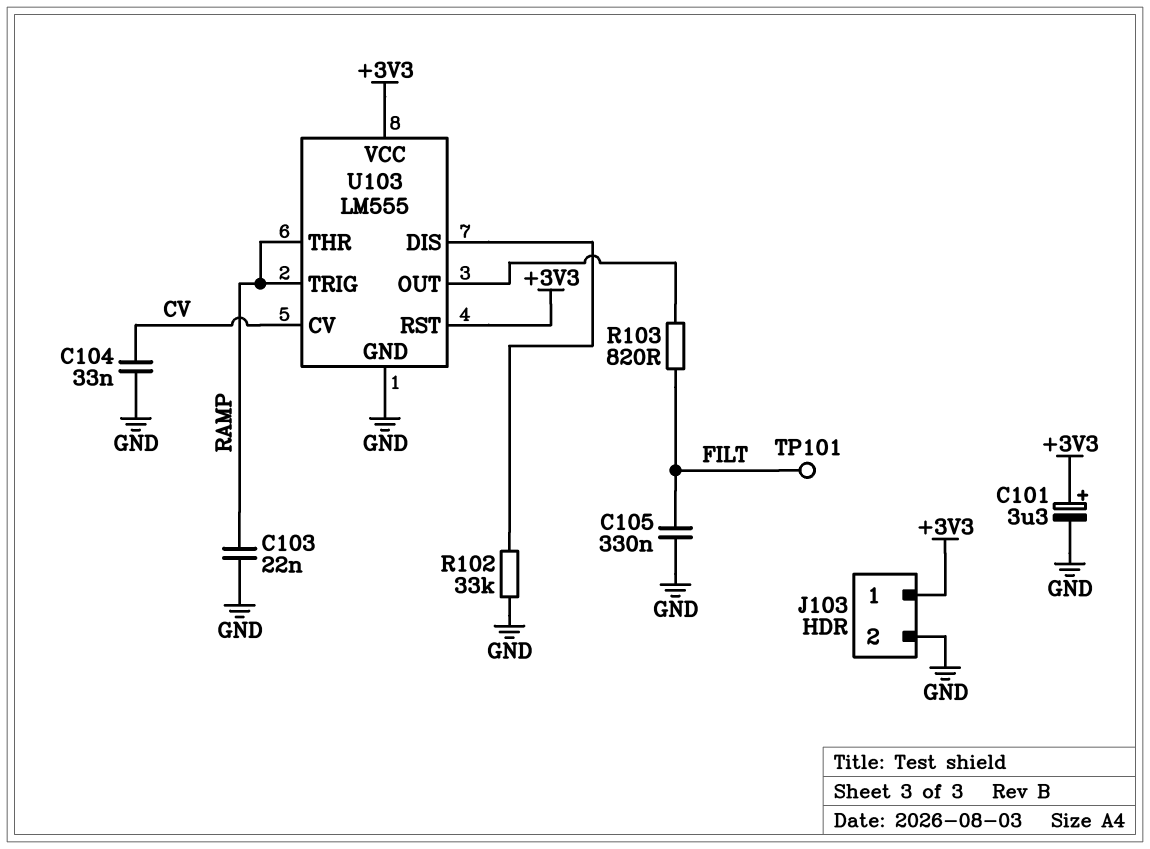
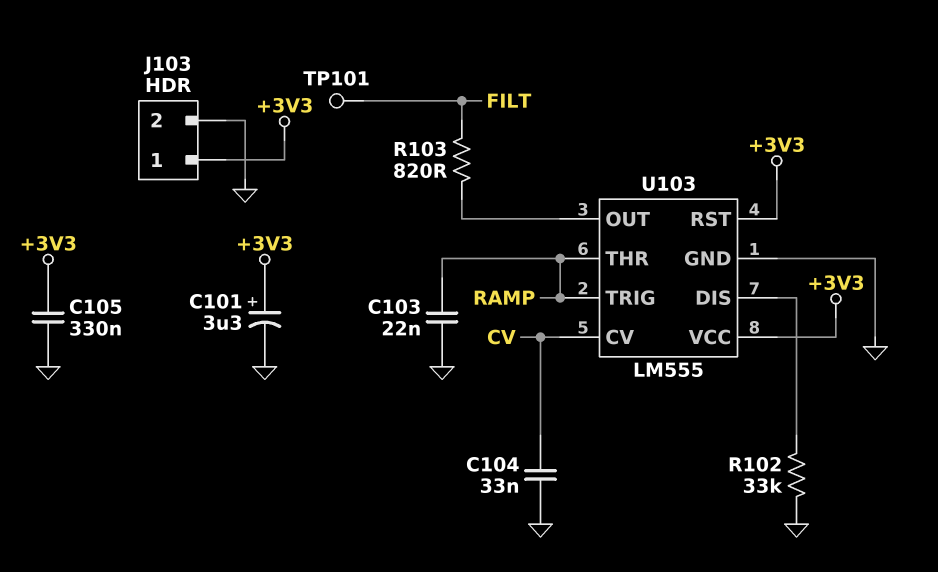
C105: 330nF (FILT, GND) -> 330nF (+3V3, GND)

